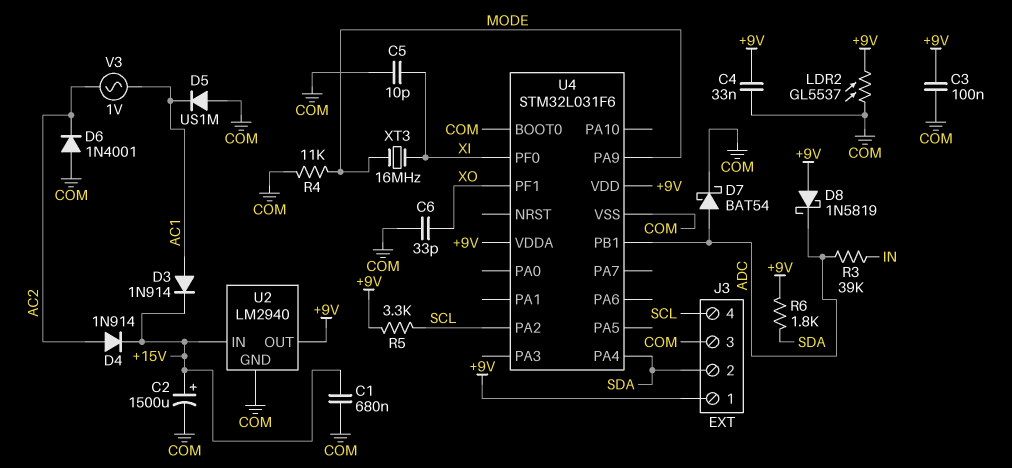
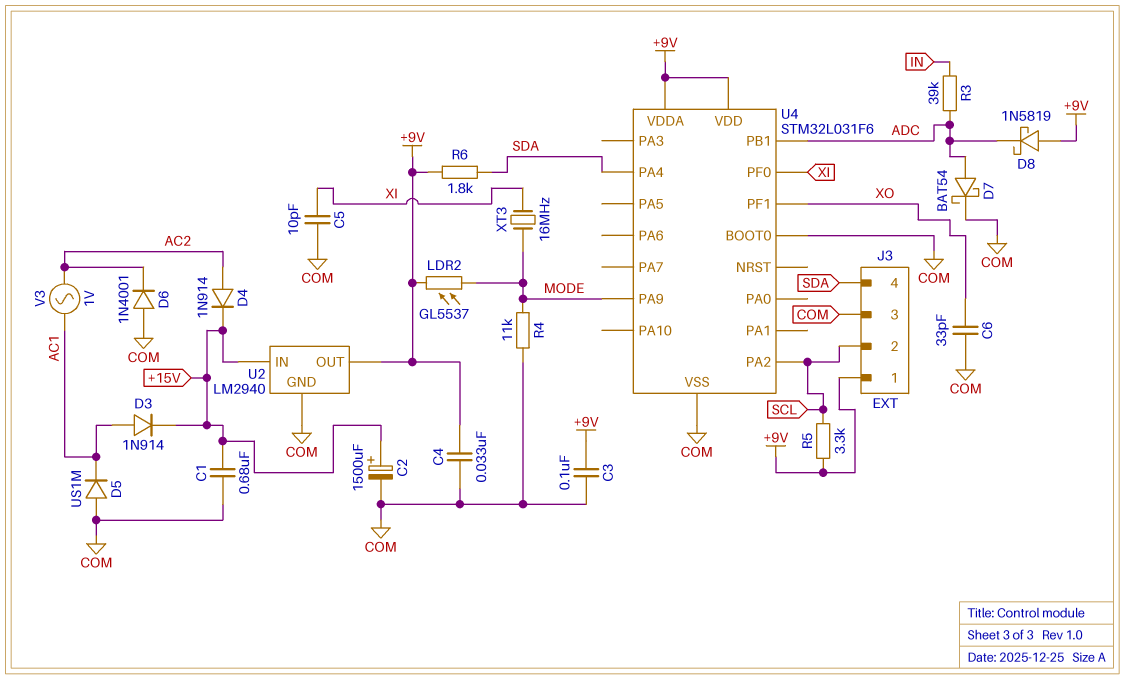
J3 pin 2: SDA -> SCL
J3 pin 4: SCL -> SDA
LDR2: GL5537 (+9V, COM) -> GL5537 (+9V, MODE)

